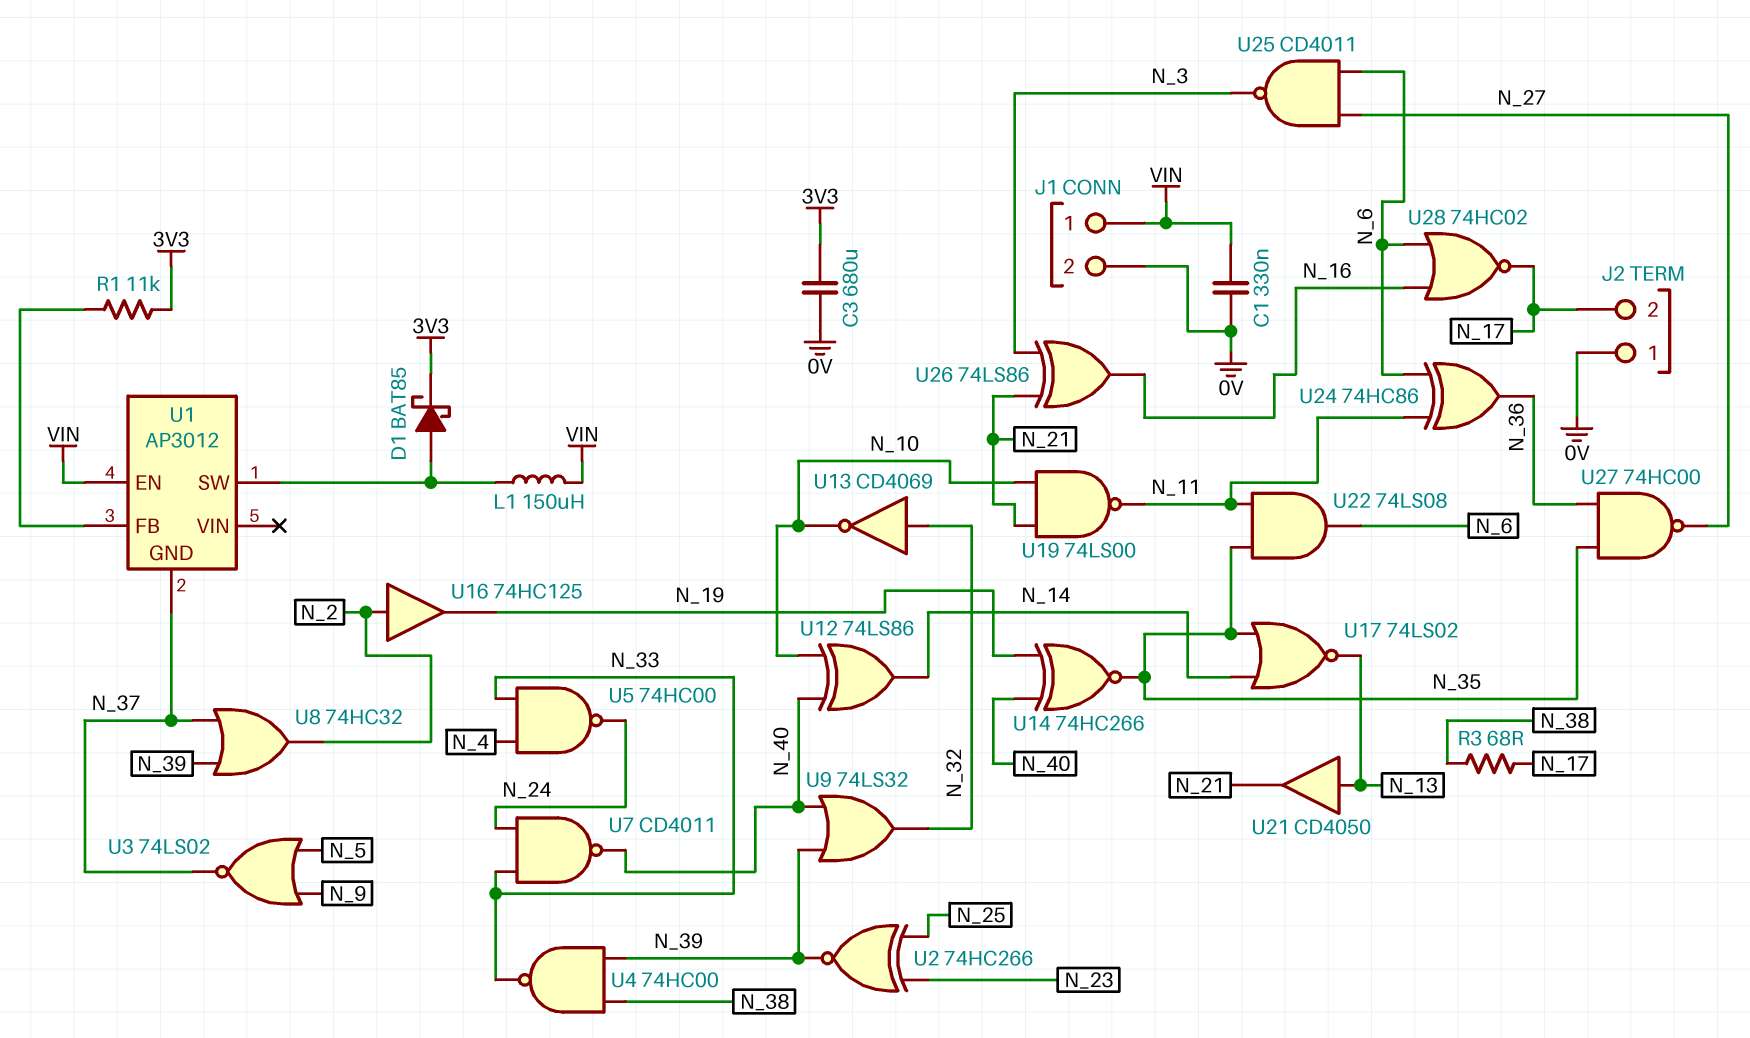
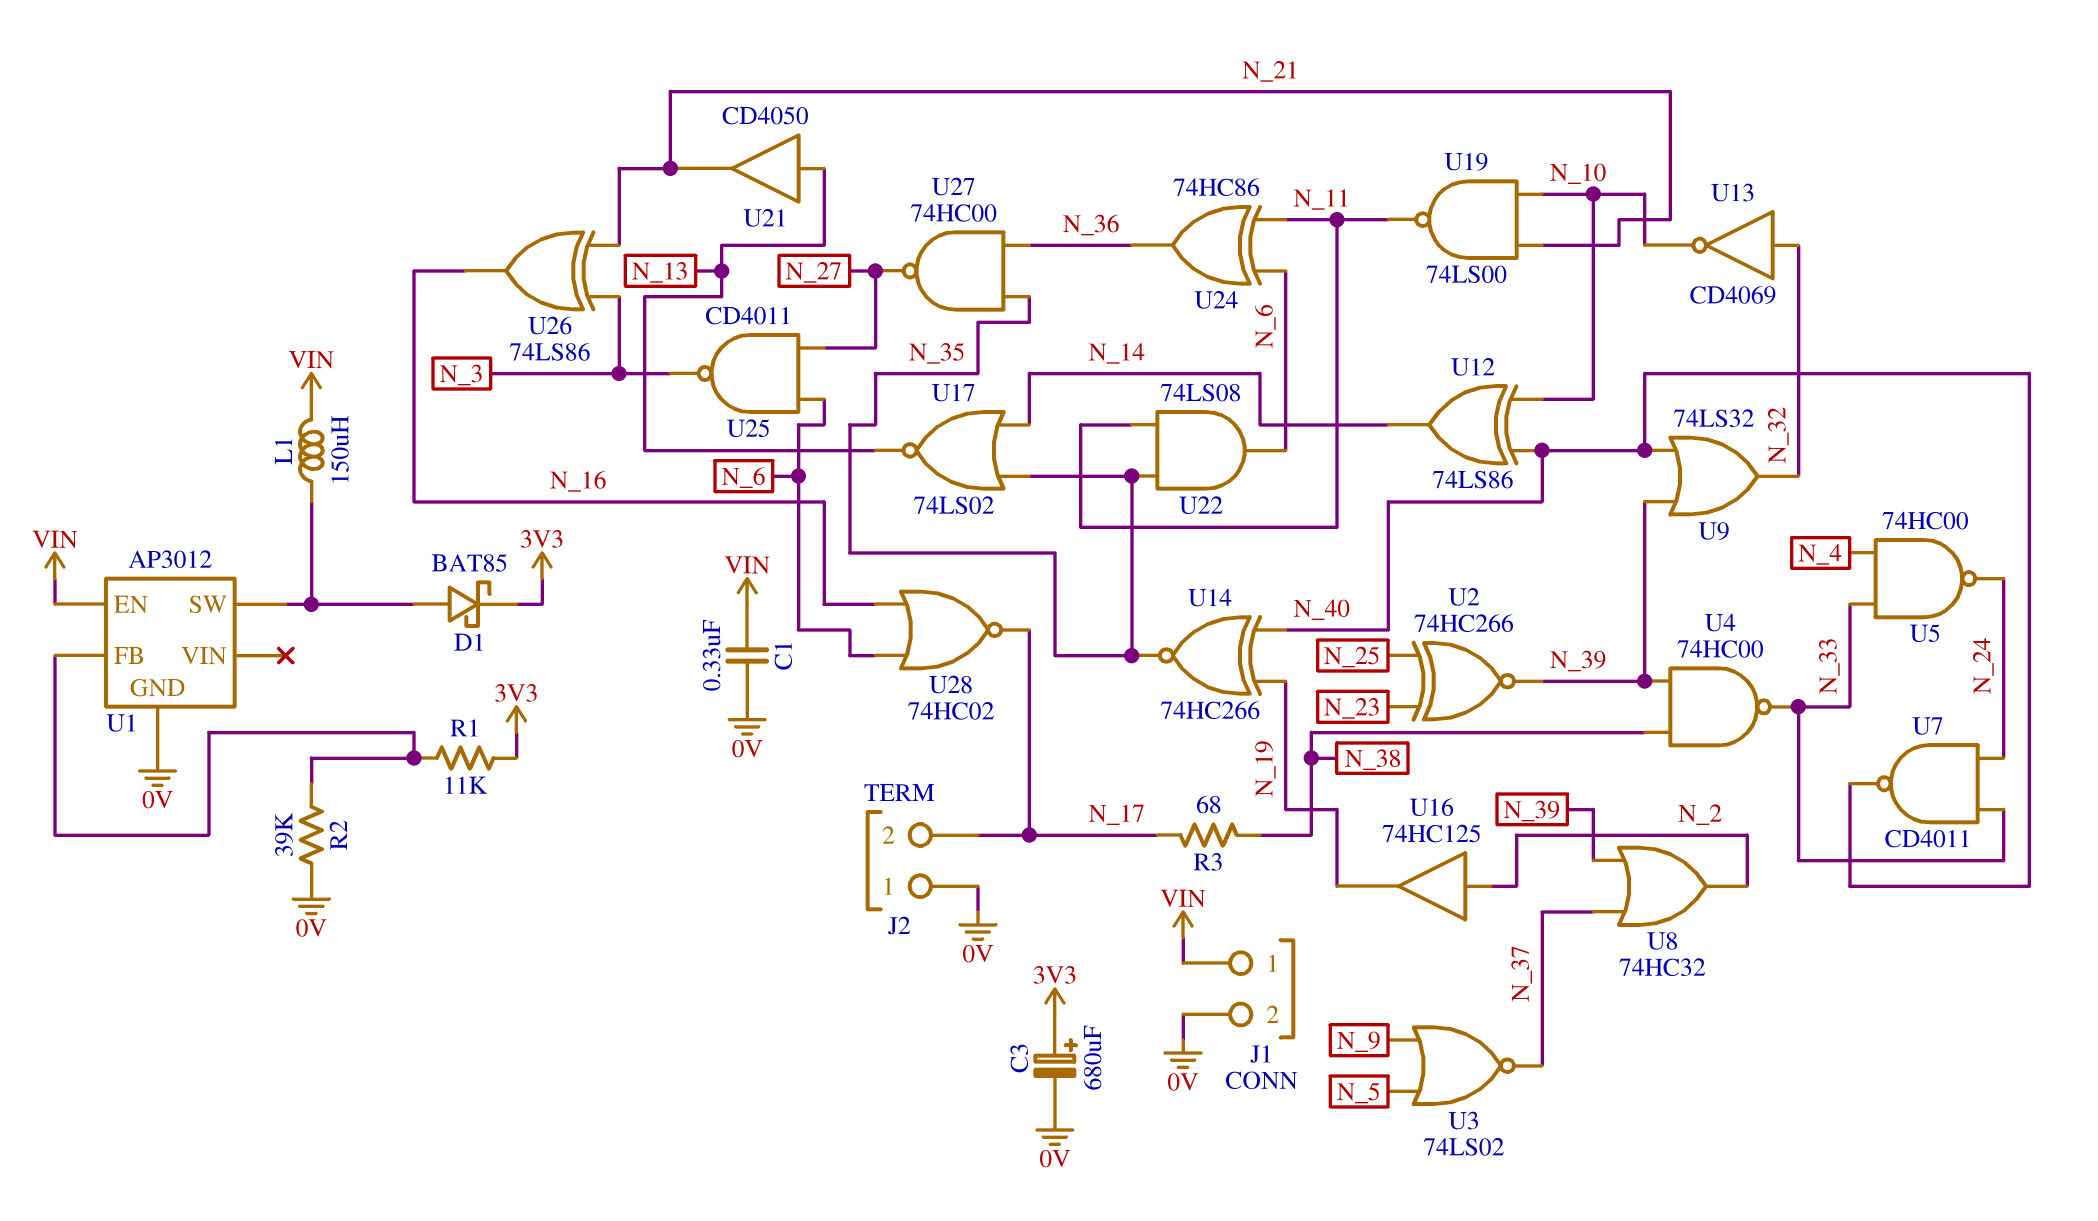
C3: 680uF (0V, 3V3) -> 680uF (plus 3V3, minus 0V)
R2: none -> 39k (0V, U1/FB)
U1 pin GND: N_37 -> 0V

